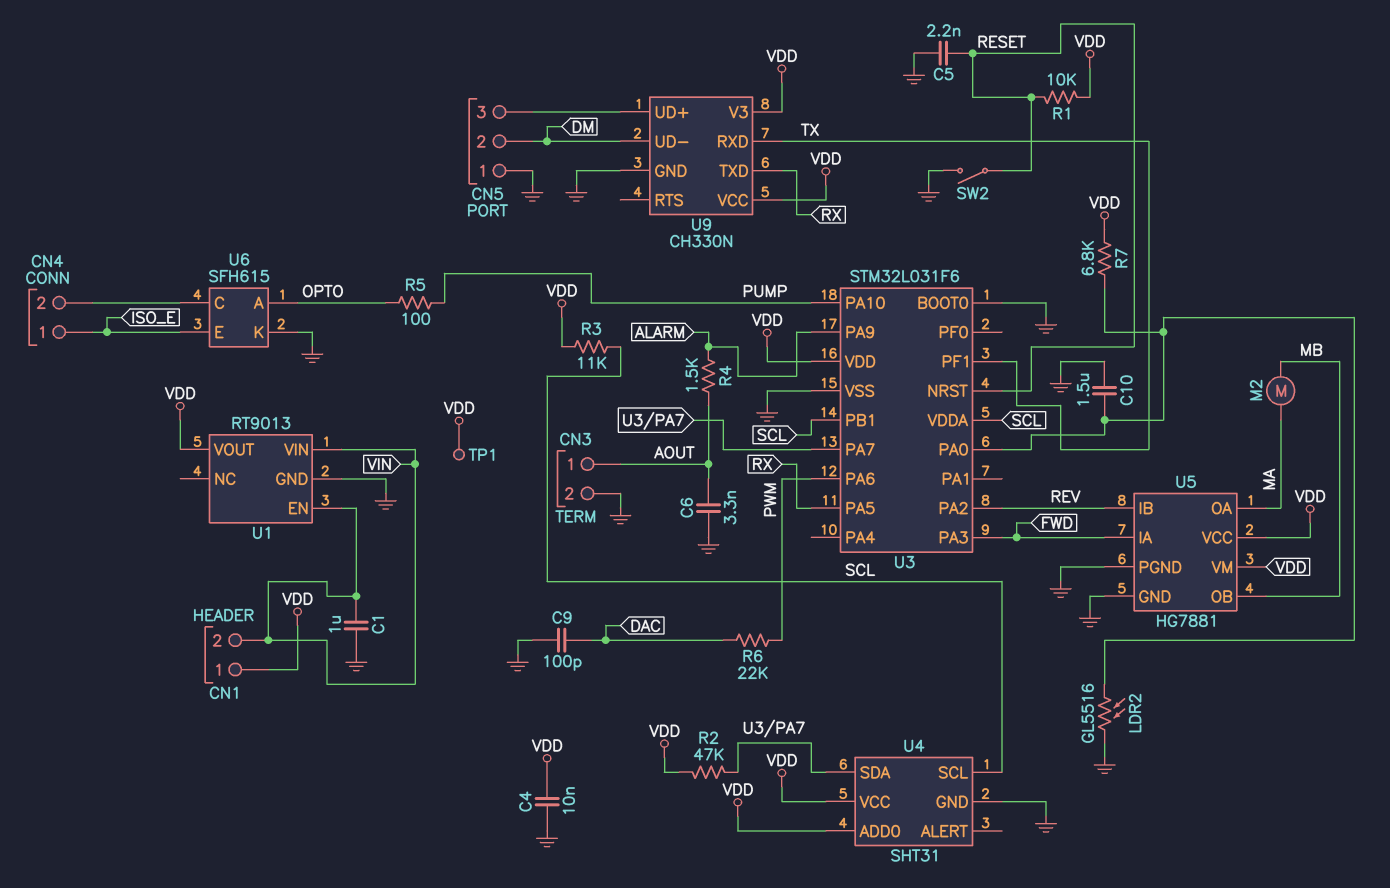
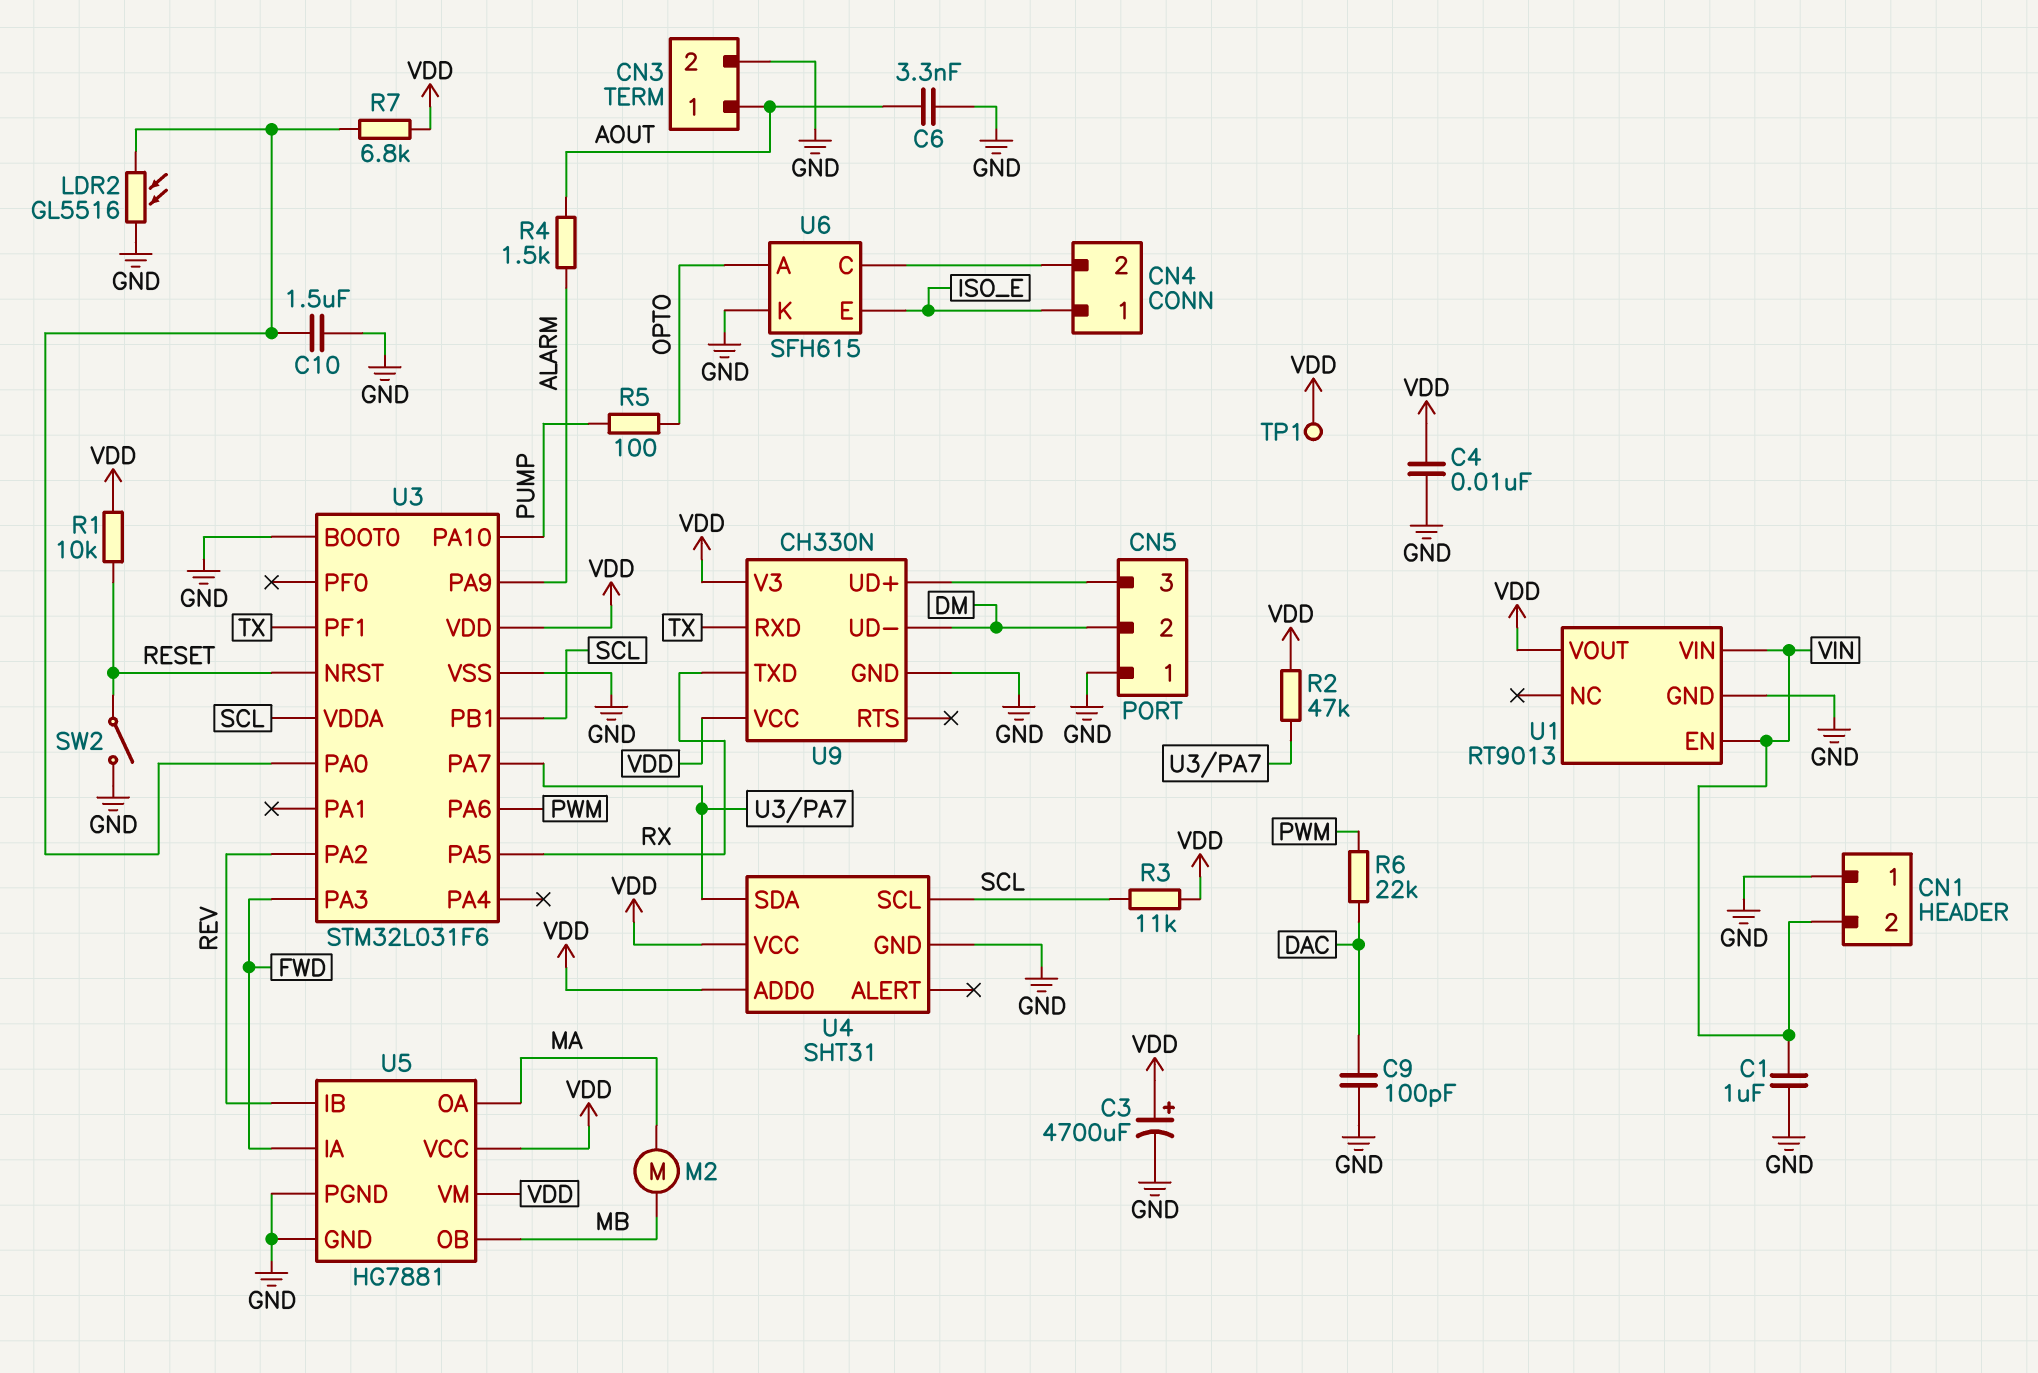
C3: none -> 4700uF (plus VDD, minus GND)
C5: 2.2nF (GND, RESET) -> none
CN1 pin 1: VDD -> GND

